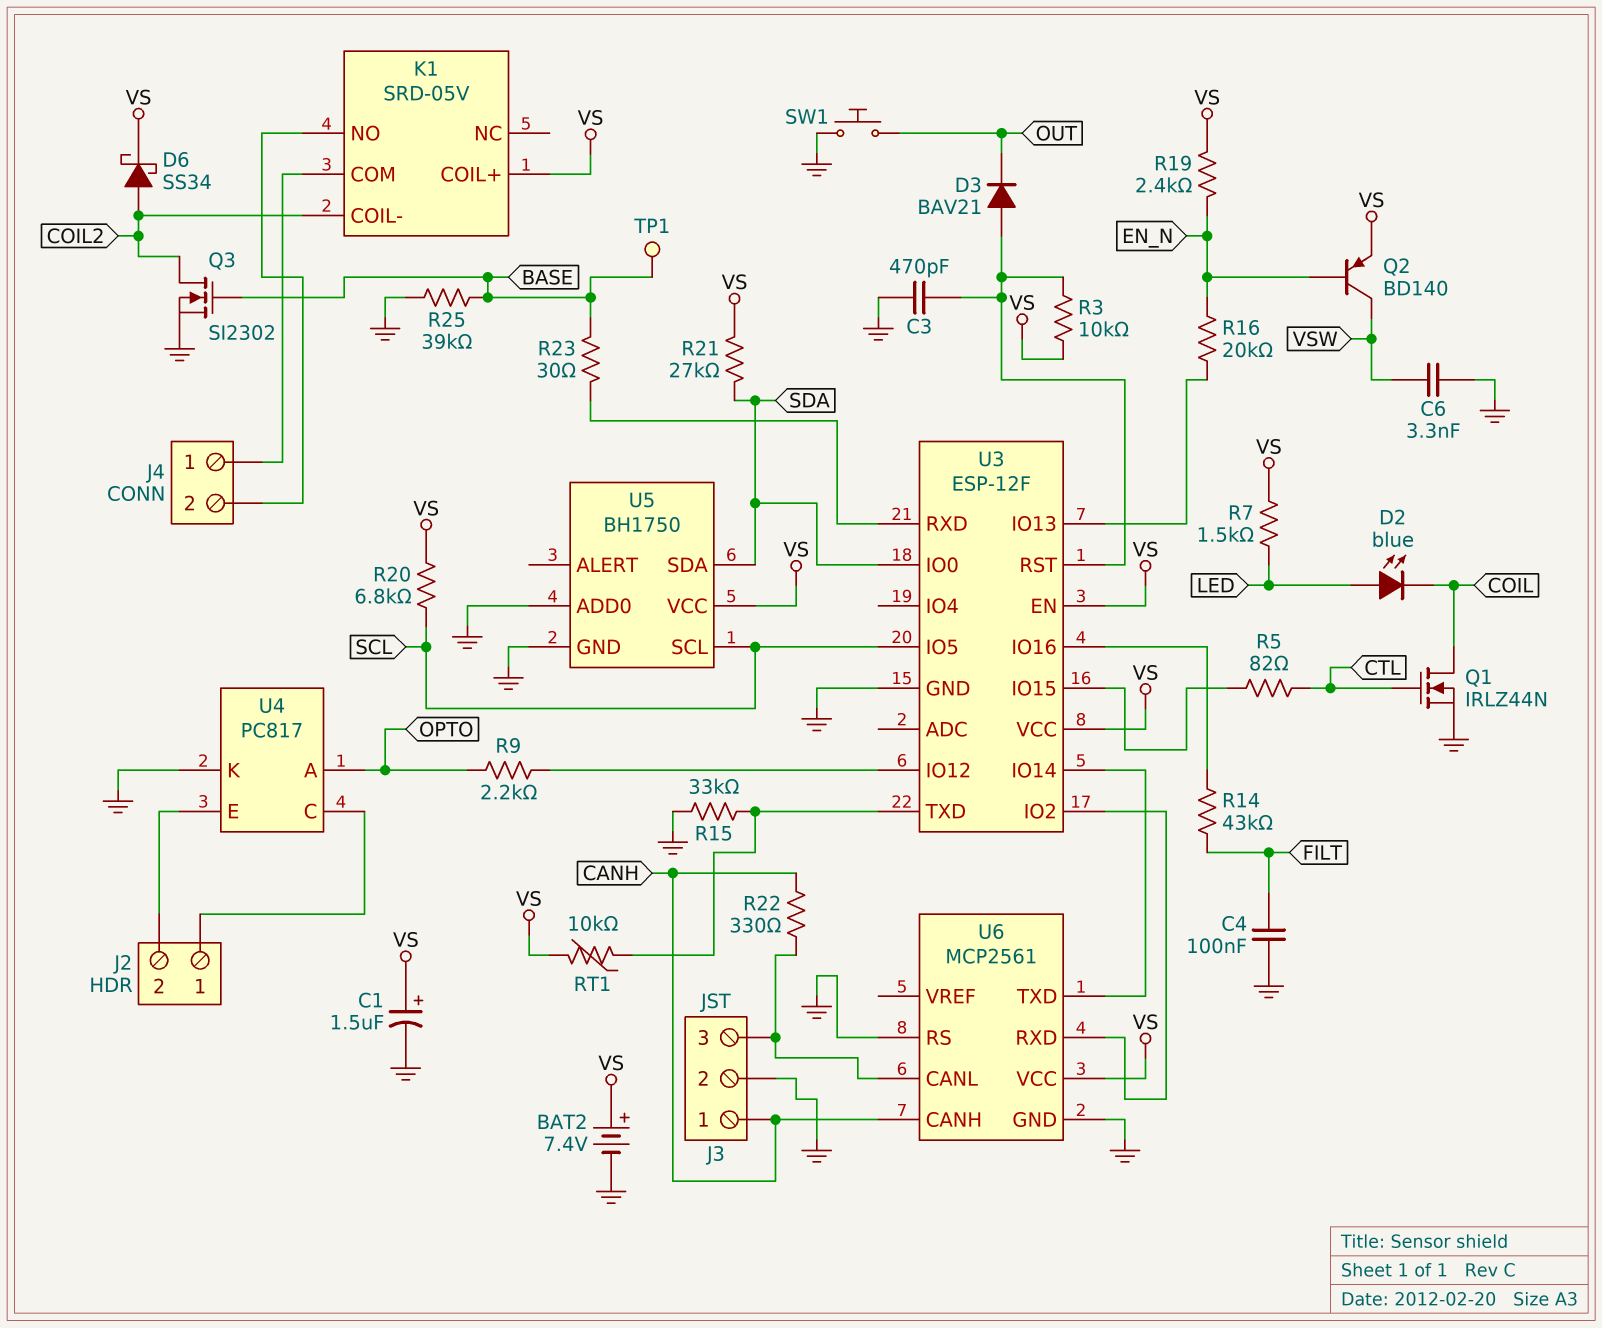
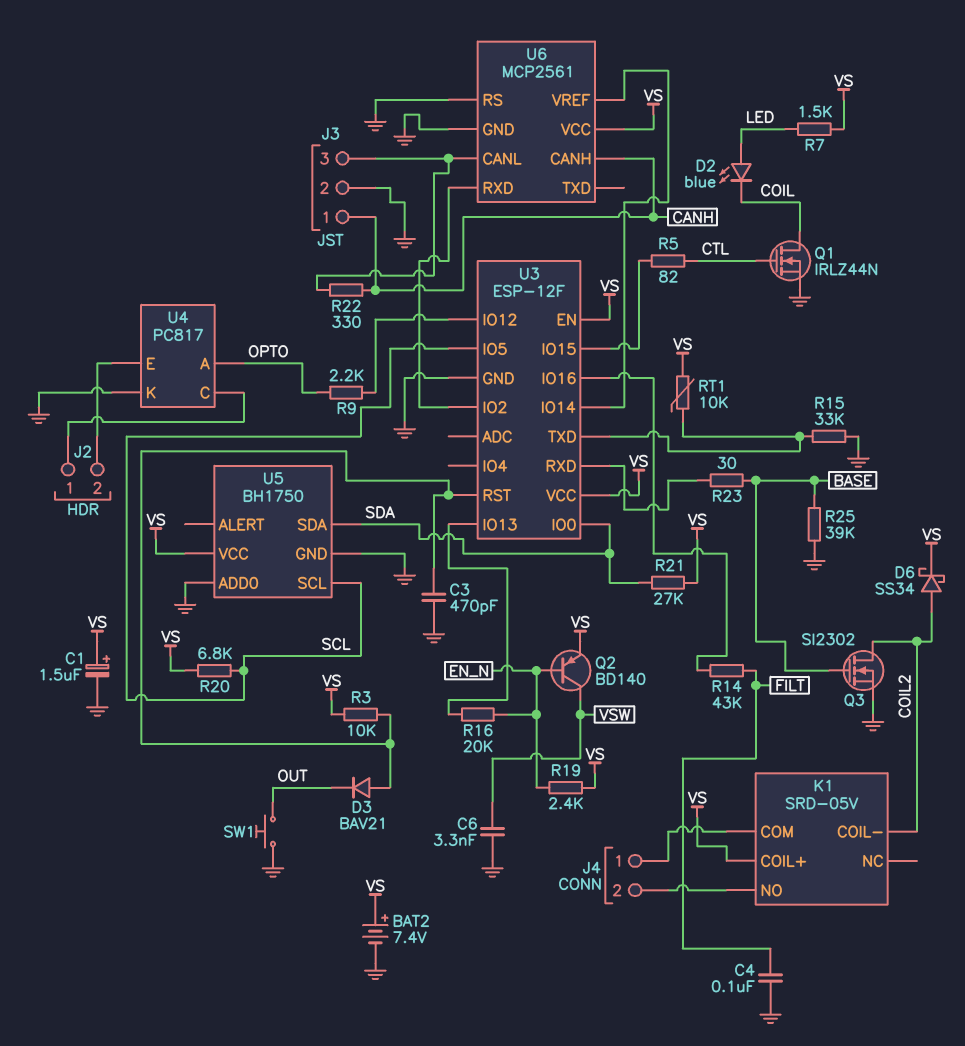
TP1: test point (BASE) -> none
U6 pin TXD: U3/IO14 -> none
U6 pin VREF: none -> U3/IO14

